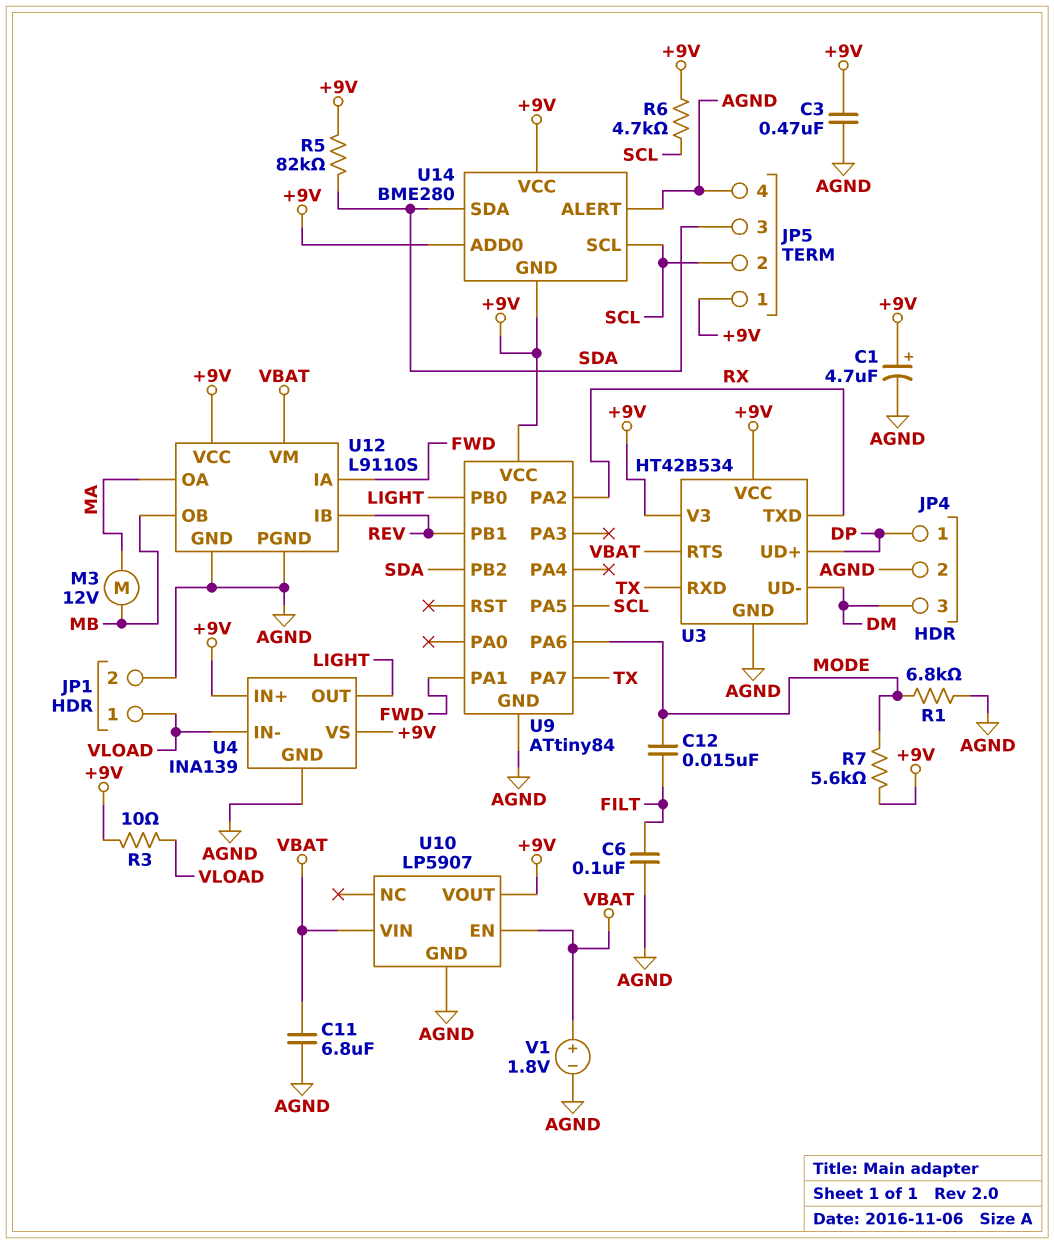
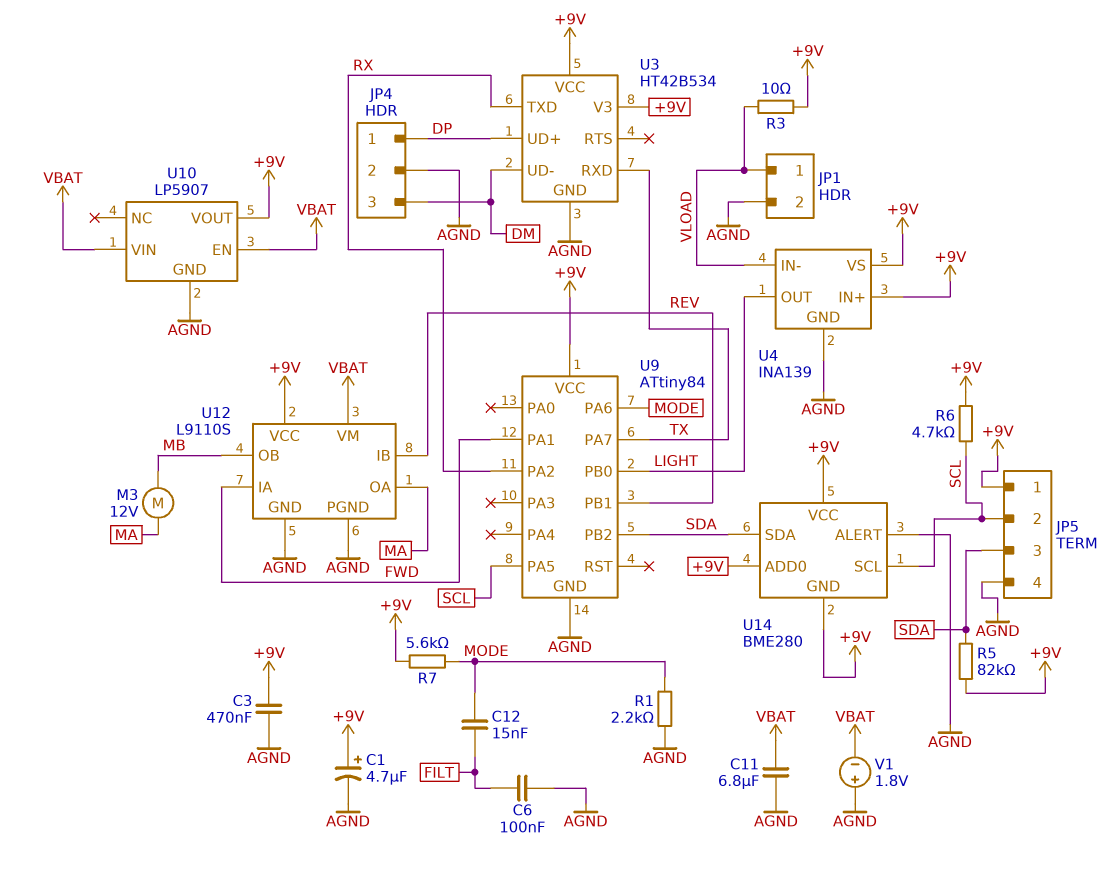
R1: 6.8k (AGND, MODE) -> 2.2k (AGND, MODE)
U3 pin RTS: VBAT -> none
V1: 1.8V (plus VBAT, minus AGND) -> 1.8V (plus AGND, minus VBAT)

